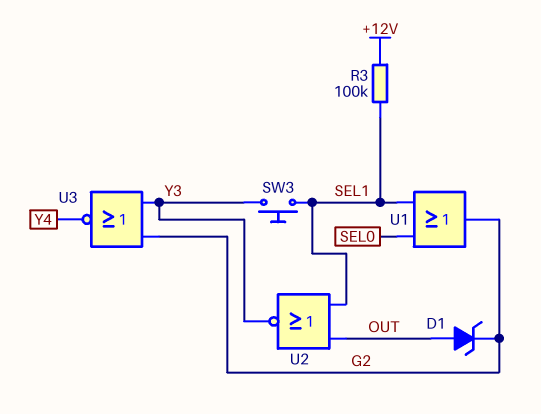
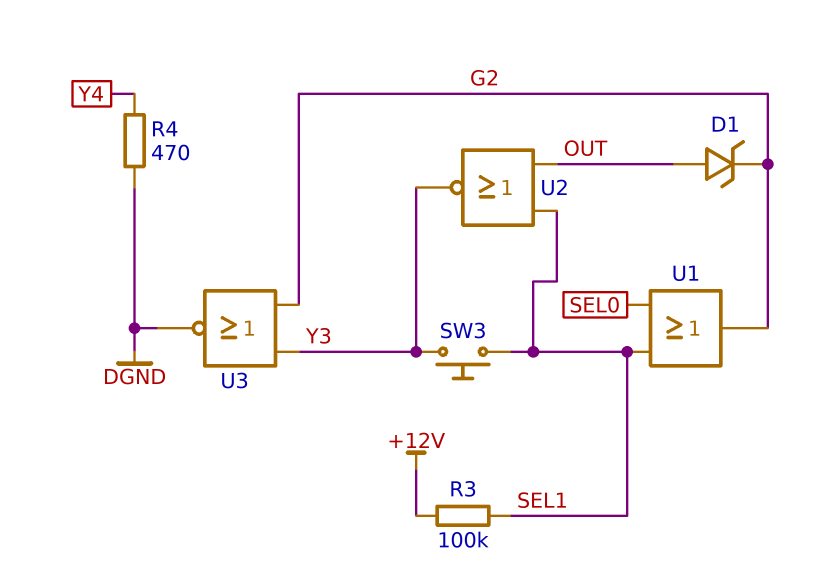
R4: none -> 470 (DGND, Y4)
U3: NOR (in G2, in Y3, out Y4) -> NOR (in G2, in Y3, out DGND)

